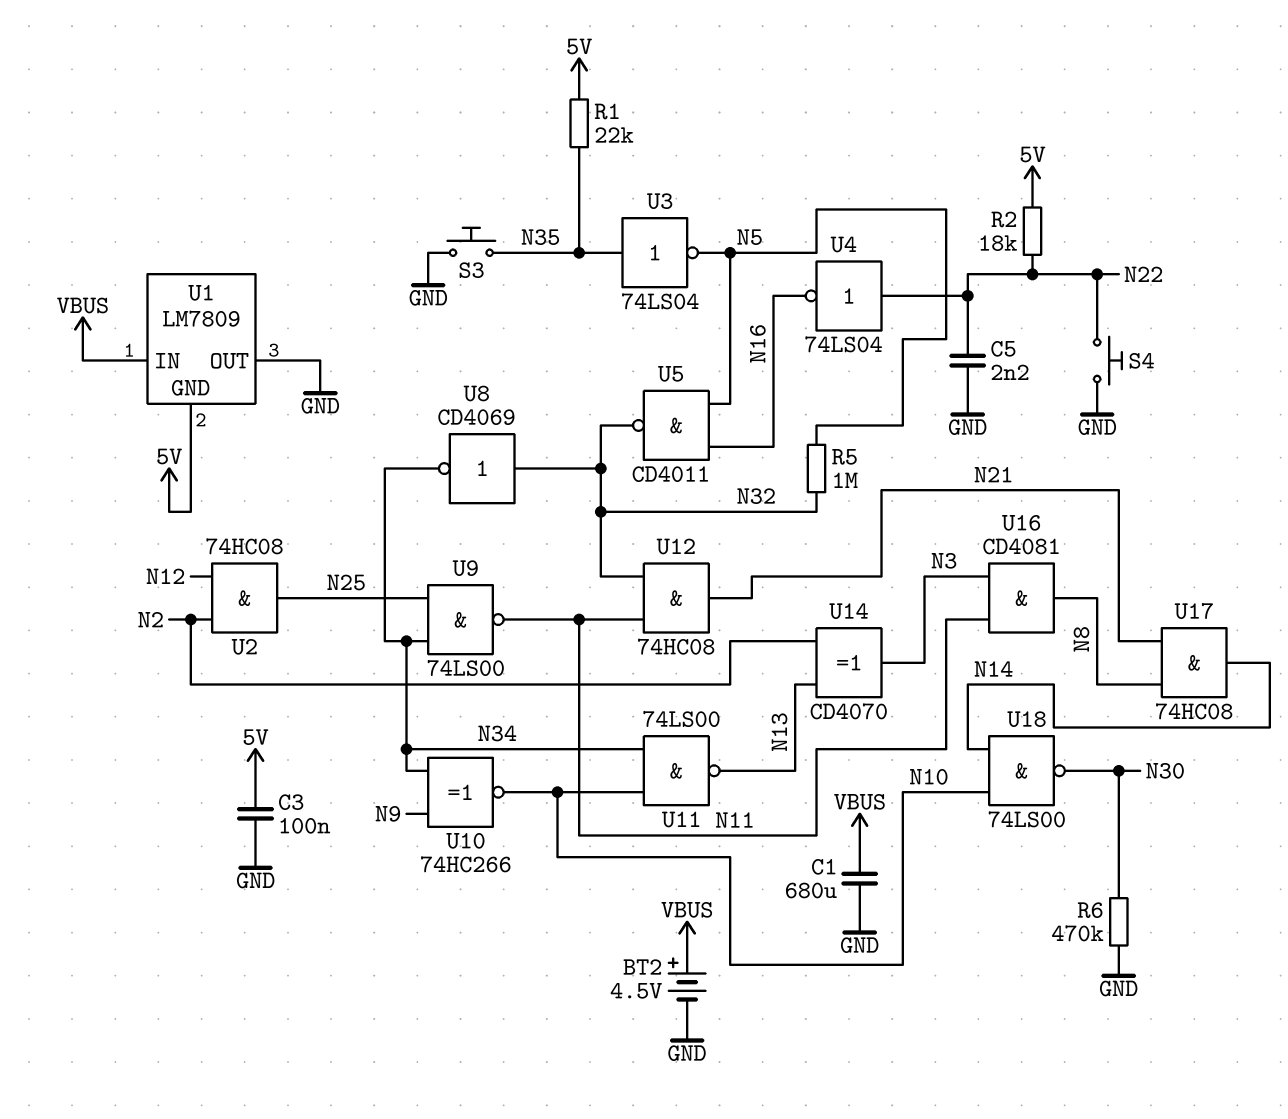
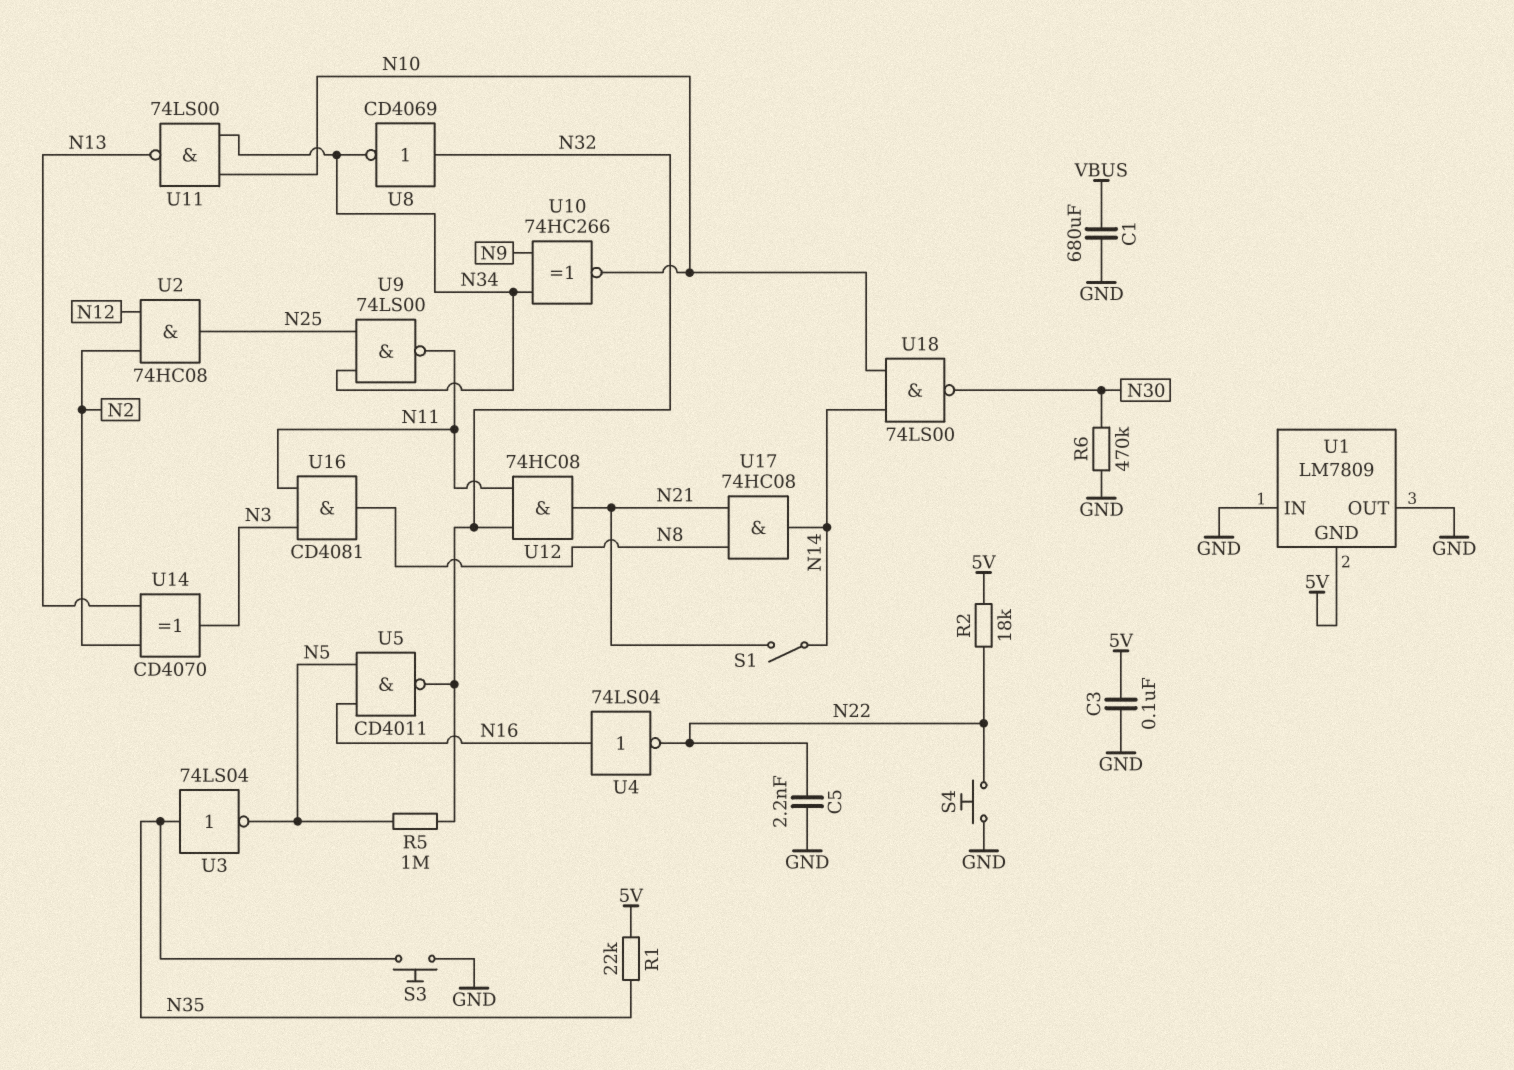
BT2: 4.5V (plus VBUS, minus GND) -> none
S1: none -> switch (N14, N21)
U1 pin IN: VBUS -> GND
U4: NOT 74LS04 (in N22, out N16) -> NOT 74LS04 (in N16, out N22)

